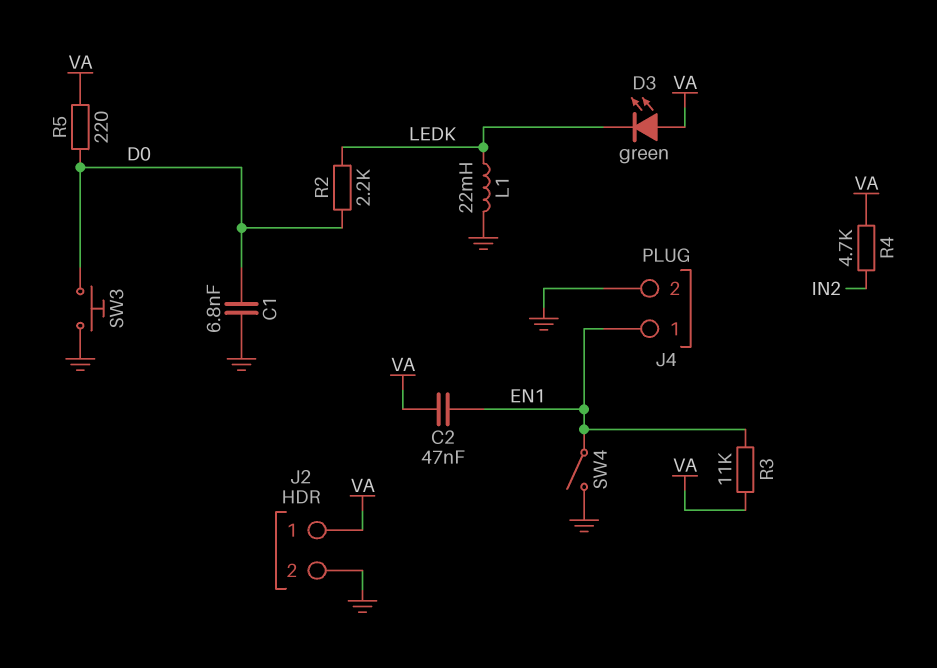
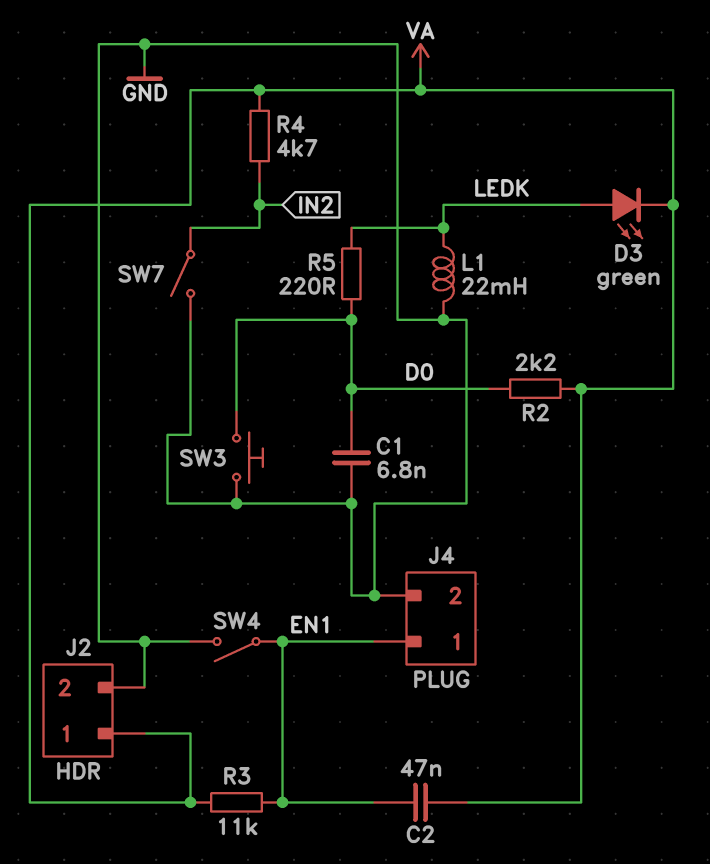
D3: LED green (A VA, K LEDK) -> LED green (A LEDK, K VA)
R2: 2.2k (D0, LEDK) -> 2.2k (D0, VA)
R5: 220 (D0, VA) -> 220 (D0, LEDK)
SW7: none -> switch (GND, IN2)

